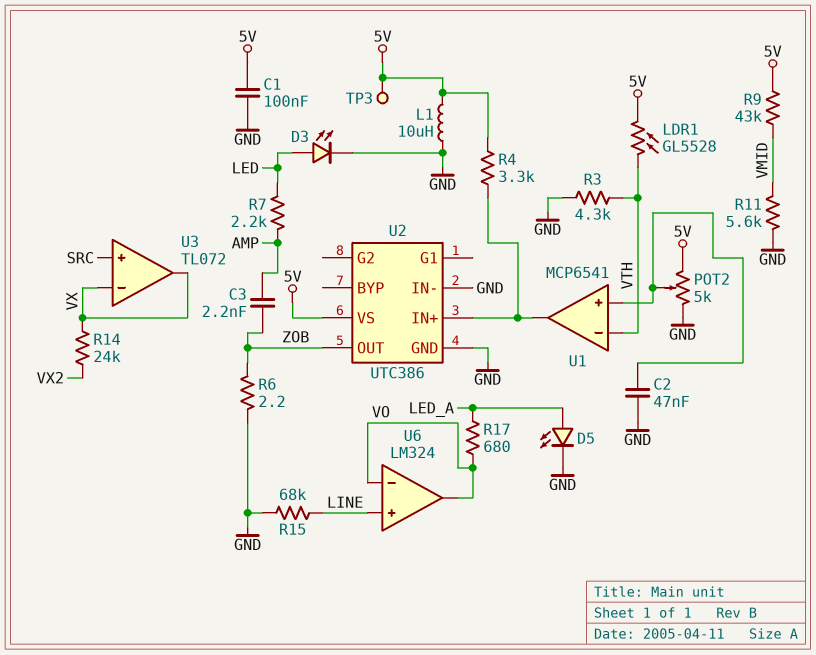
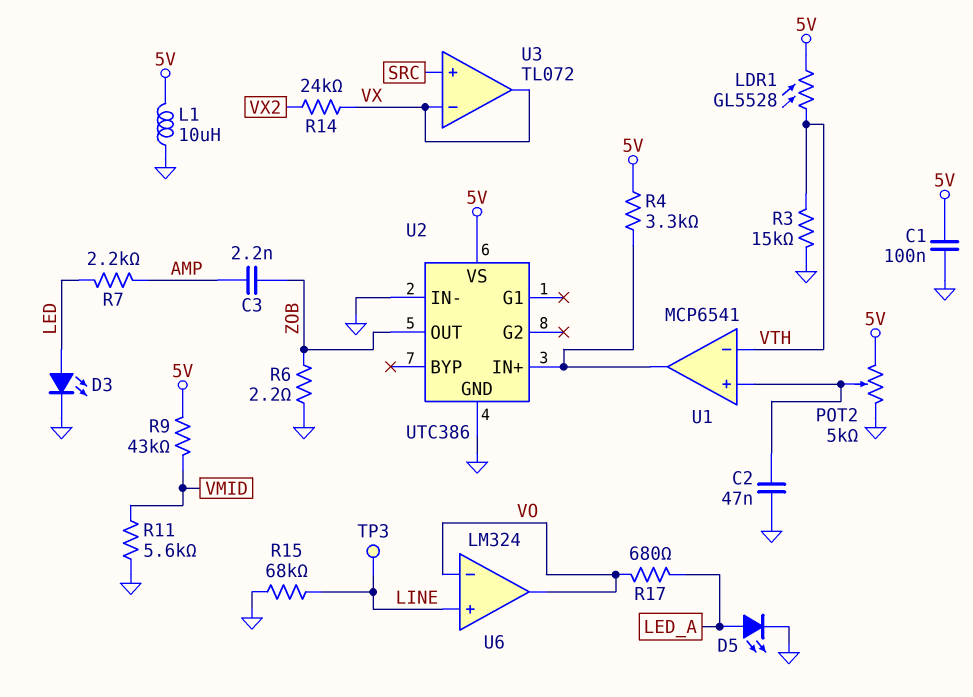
R3: 4.3k (GND, VTH) -> 15k (GND, VTH)
TP3: test point (5V) -> test point (LINE)

